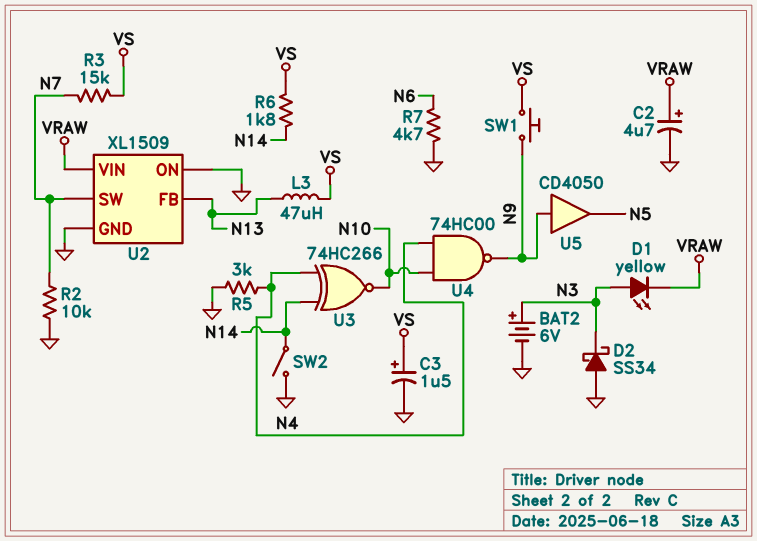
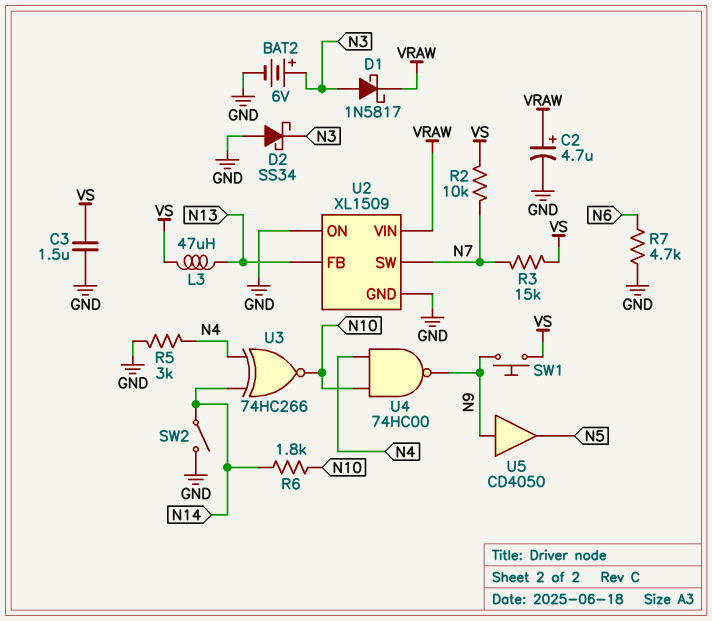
C3: 1.5uF (plus VS, minus GND) -> 1.5uF (GND, VS)
D1: LED yellow (A N3, K VRAW) -> schottky 1N5817 (A N3, K VRAW)
R2: 10k (GND, N7) -> 10k (N7, VS)
R6: 1.8k (N14, VS) -> 1.8k (N10, N14)

